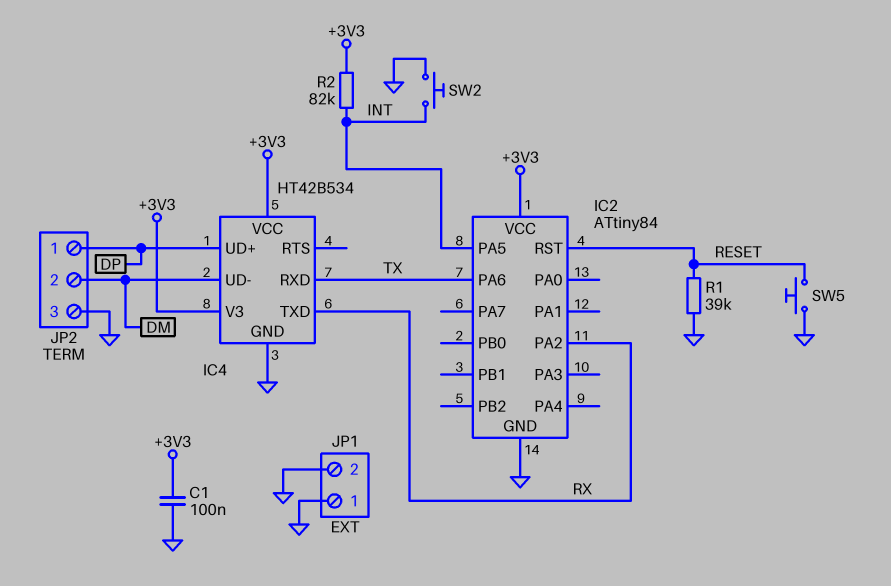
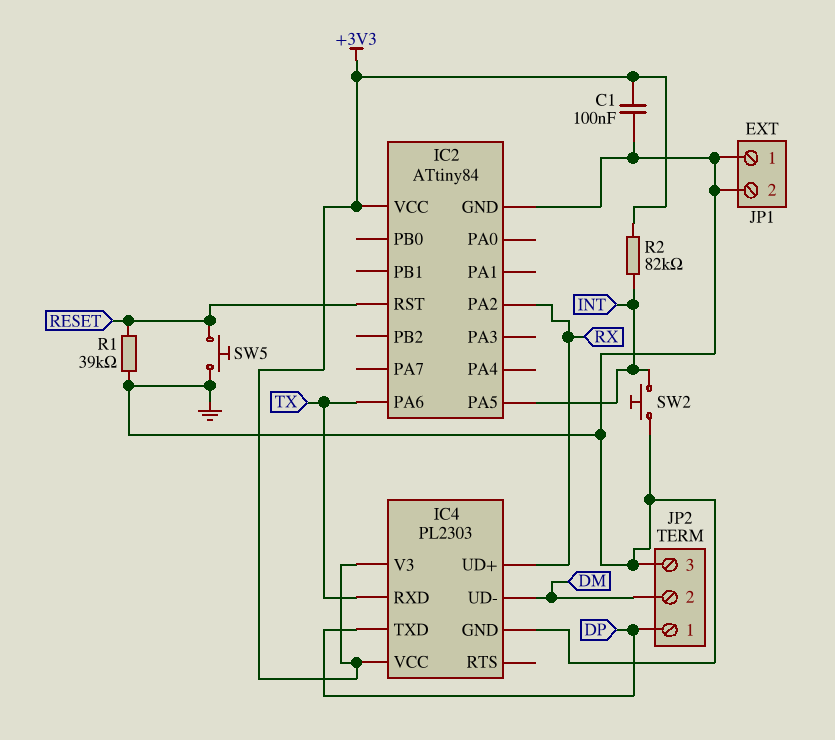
IC4: HT42B534 -> PL2303
IC4 pin TXD: RX -> DP
IC4 pin UD+: DP -> RX

